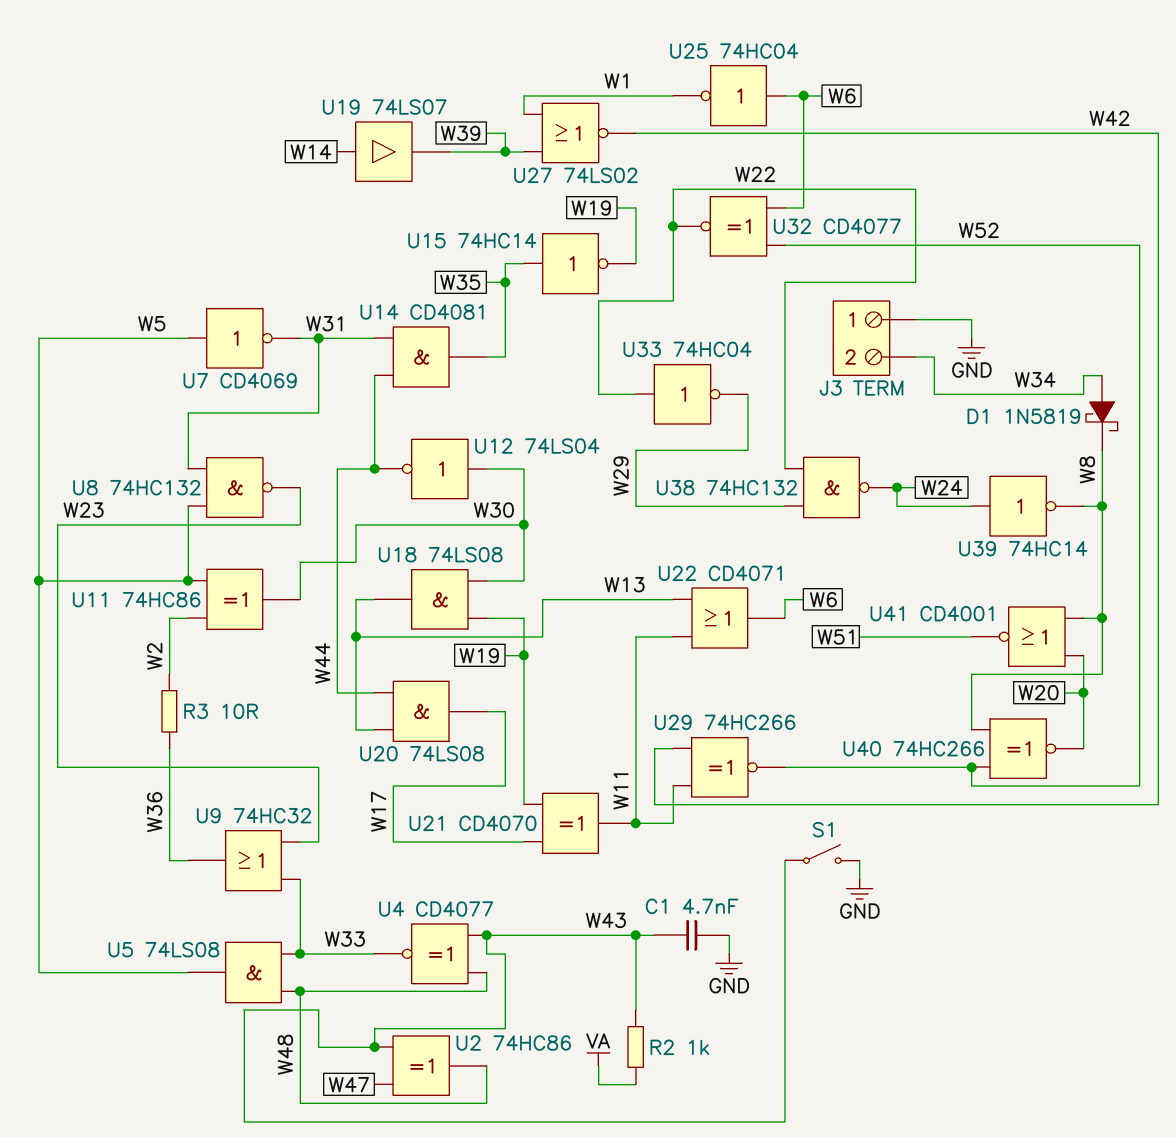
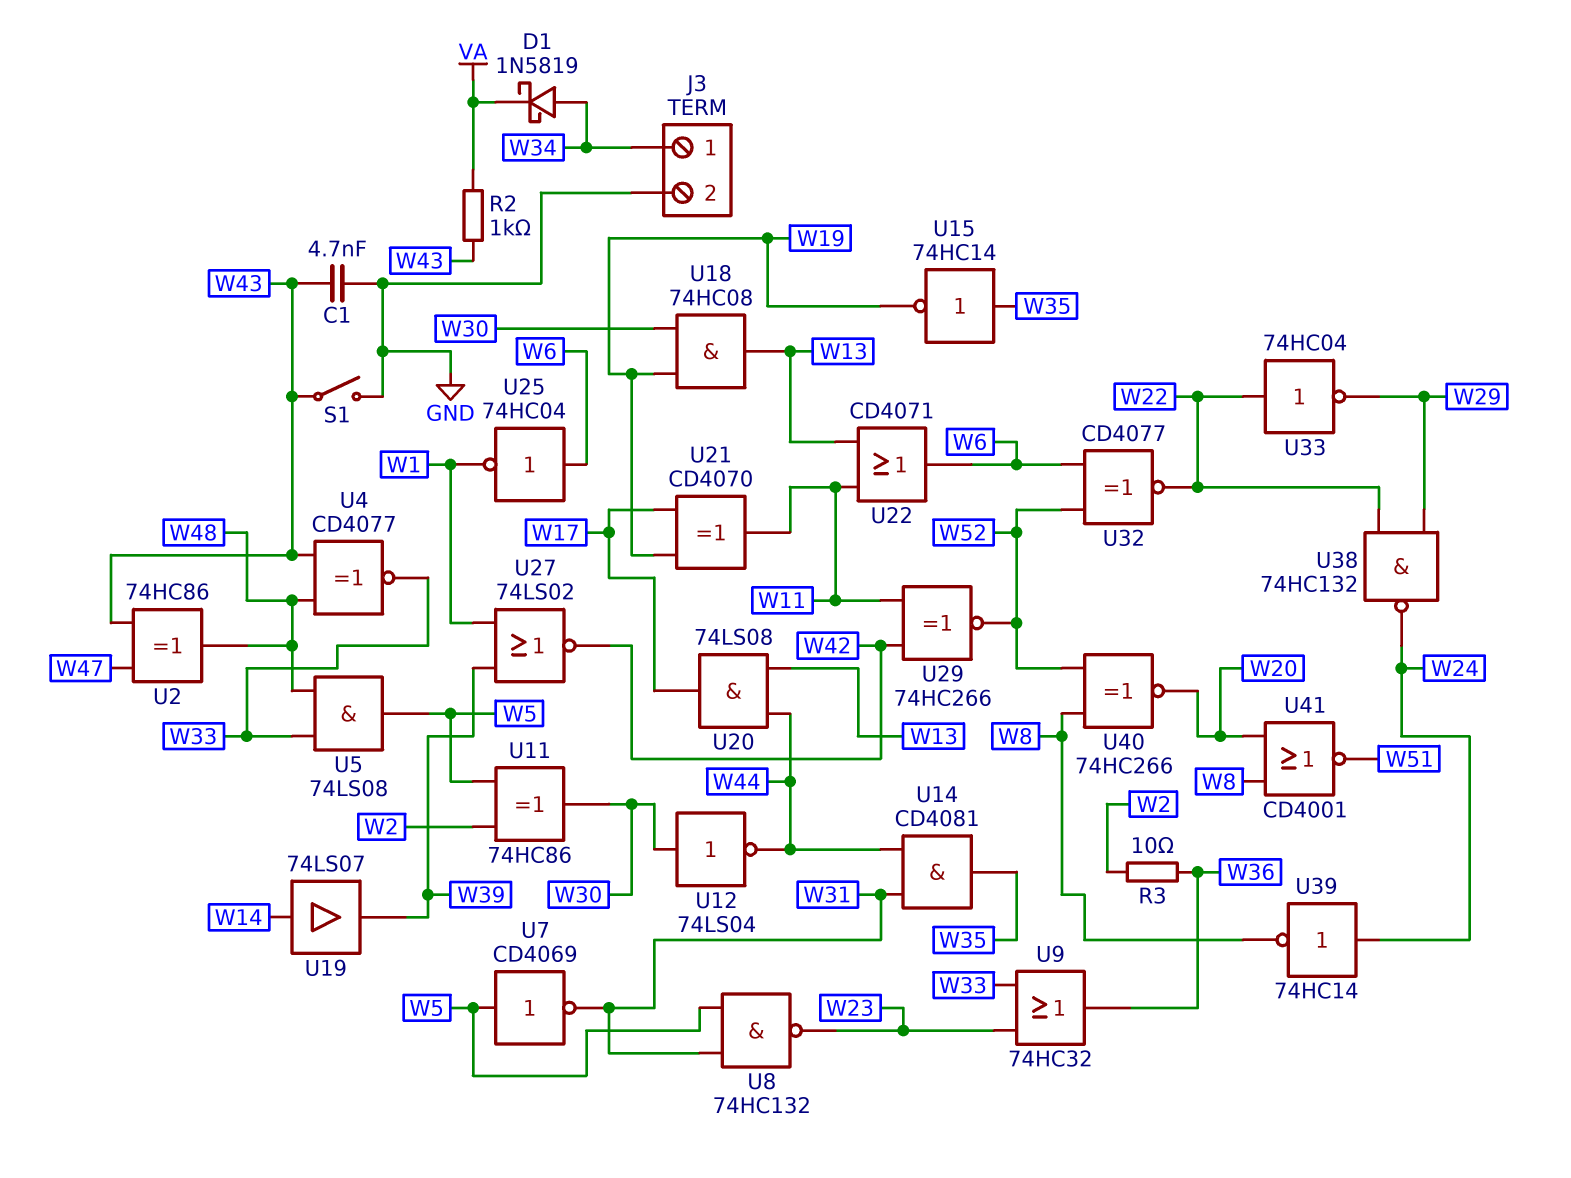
D1: schottky 1N5819 (A W34, K W8) -> schottky 1N5819 (A W34, K VA)
J3 pin 1: GND -> W34
J3 pin 2: W34 -> GND
U18: AND 74LS08 (in W19, in W30, out W13) -> AND 74HC08 (in W19, in W30, out W13)

